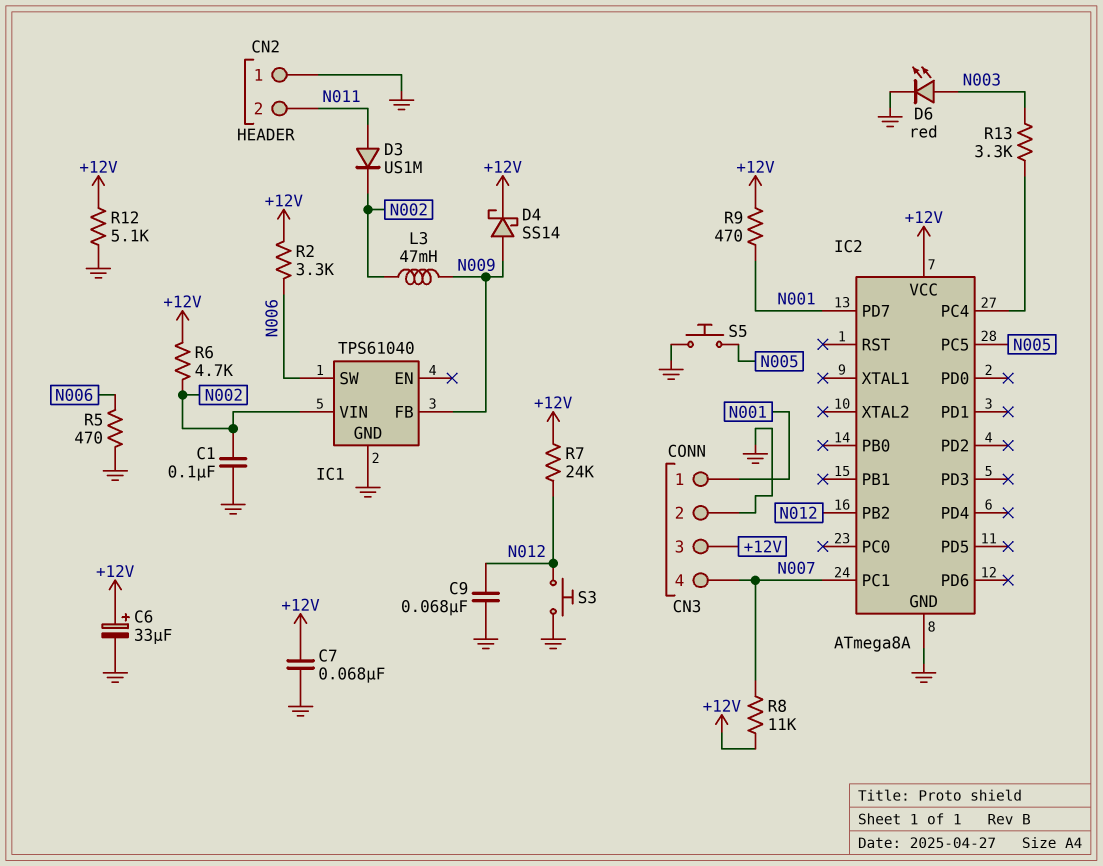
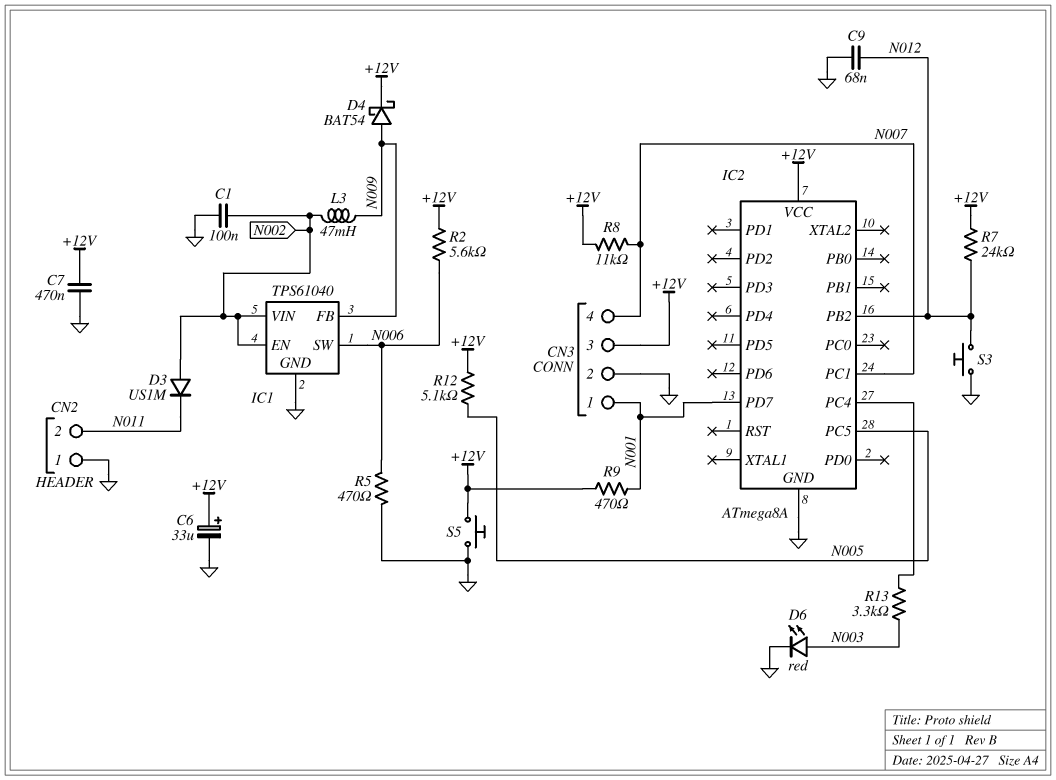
C7: 68nF (+12V, GND) -> 470nF (+12V, GND)
D3: diode US1M (A N011, K N002) -> diode US1M (A N002, K N011)
D4: schottky SS14 (A N009, K +12V) -> schottky BAT54 (A N009, K +12V)
IC1 pin EN: none -> N002
R2: 3.3k (+12V, N006) -> 5.6k (+12V, N006)
R6: 4.7k (+12V, N002) -> none
R12: 5.1k (+12V, GND) -> 5.1k (+12V, N005)
S5: button (GND, N005) -> button (+12V, GND)

